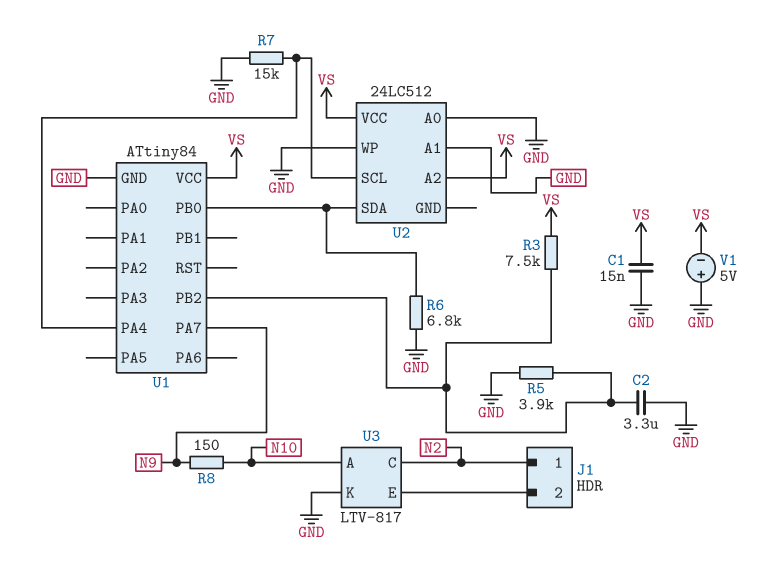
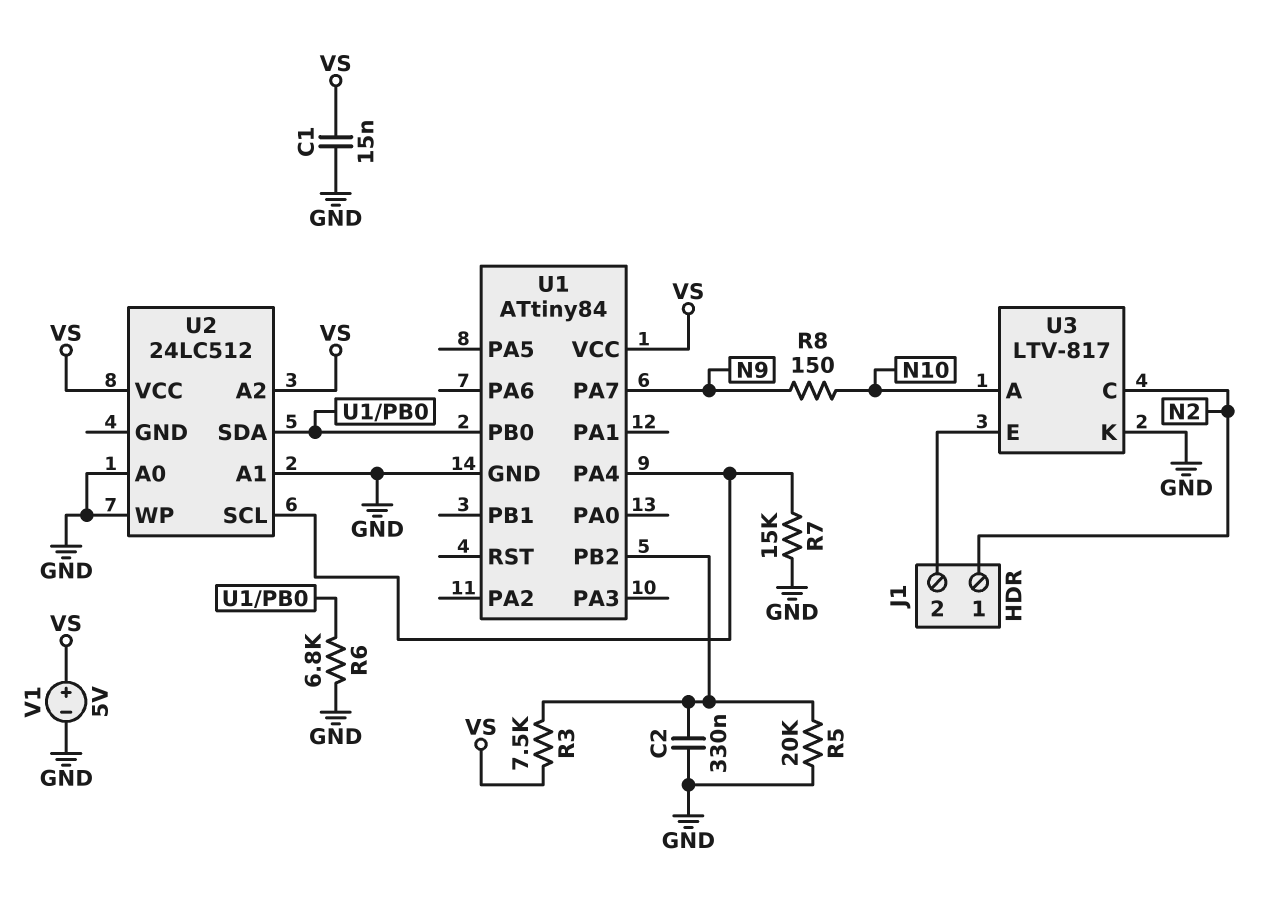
C2: 3.3uF (GND, U1/PB2) -> 330nF (GND, U1/PB2)
R5: 3.9k (GND, U1/PB2) -> 20k (GND, U1/PB2)
V1: 5V (plus GND, minus VS) -> 5V (plus VS, minus GND)

